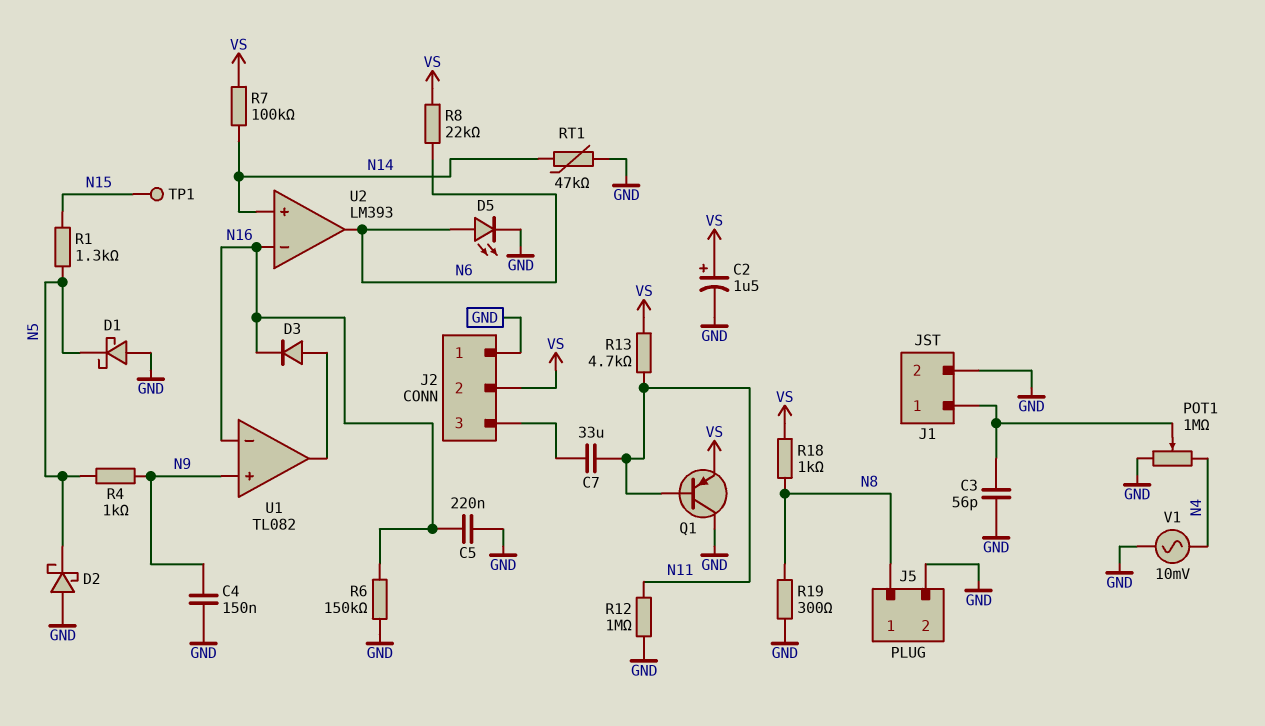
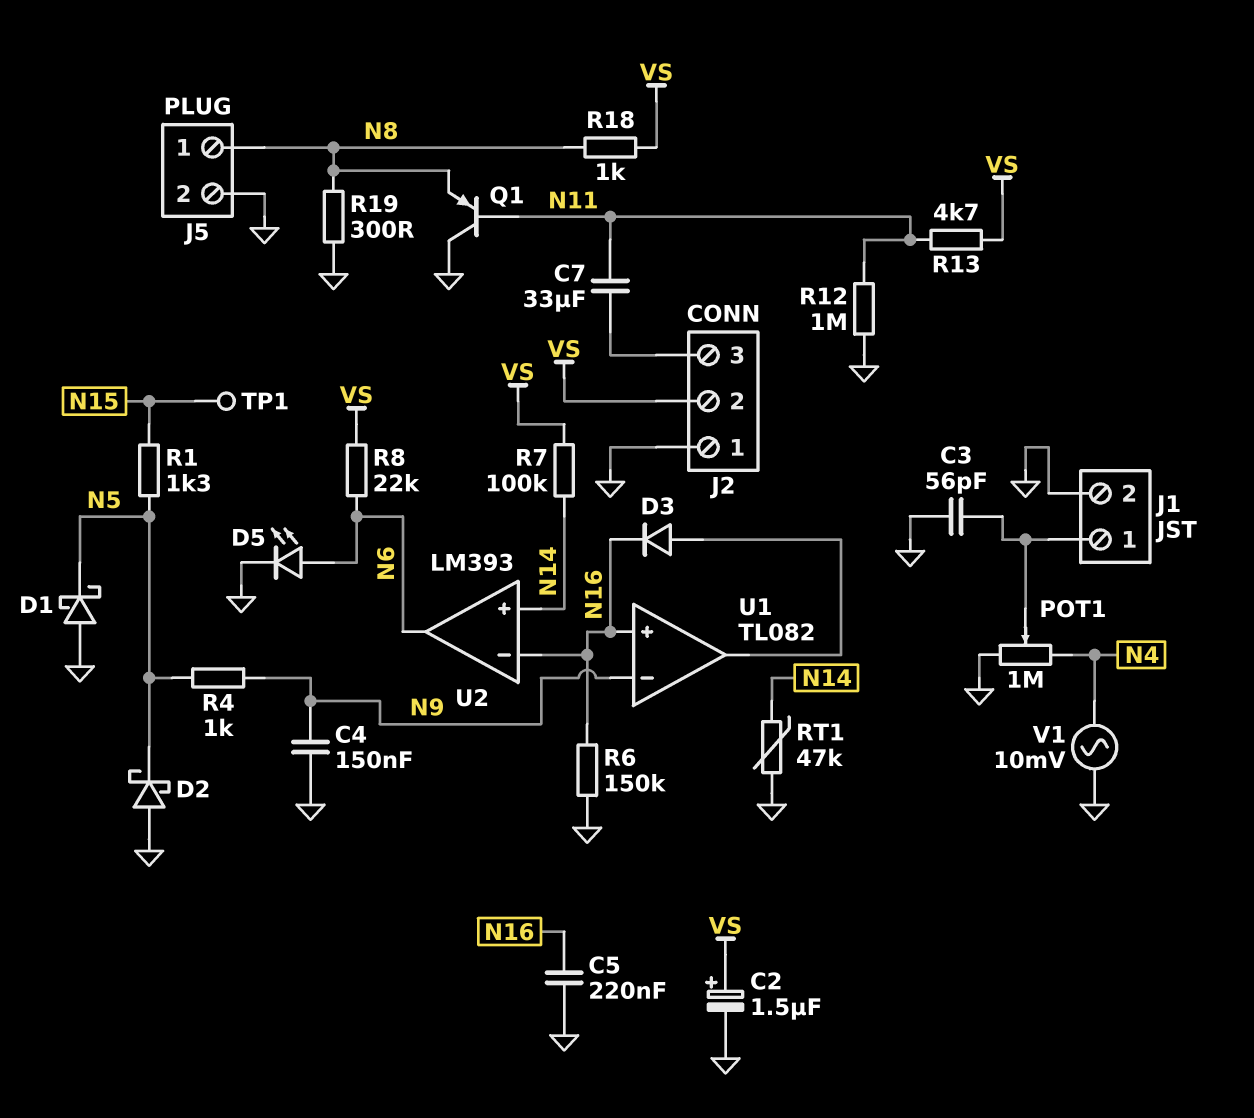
Q1: PNP (B N11, C GND, E VS) -> PNP (B N11, C GND, E N8)
U1 pin in+: N9 -> N16
U1 pin in-: N16 -> N9

